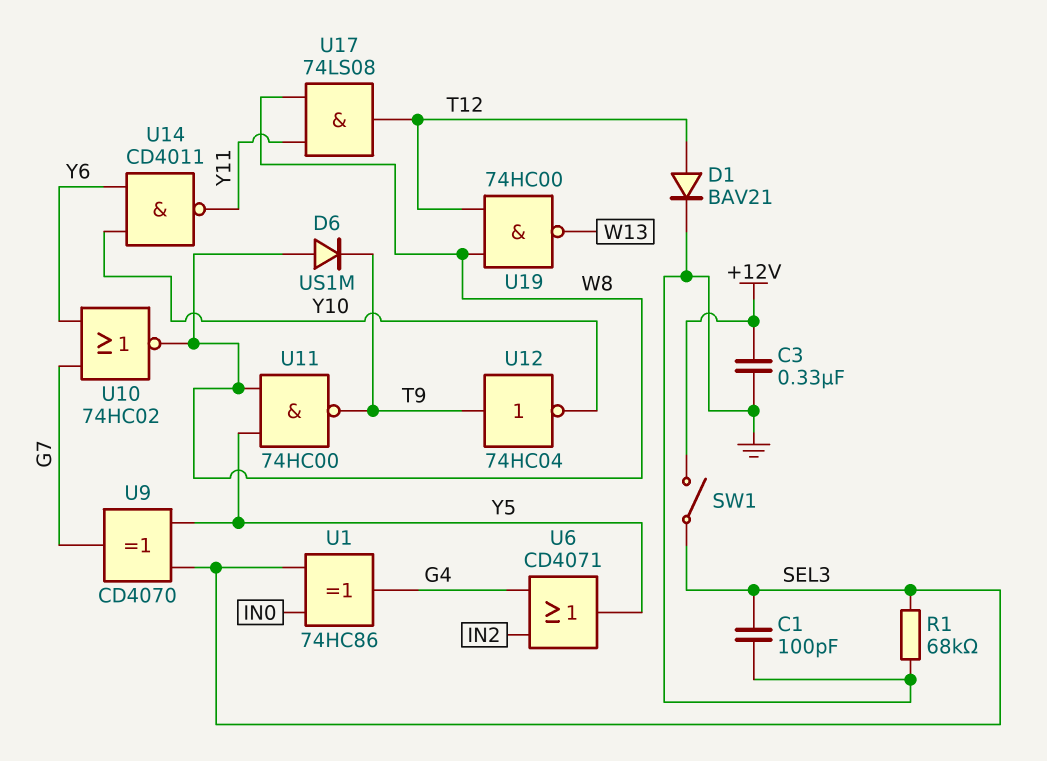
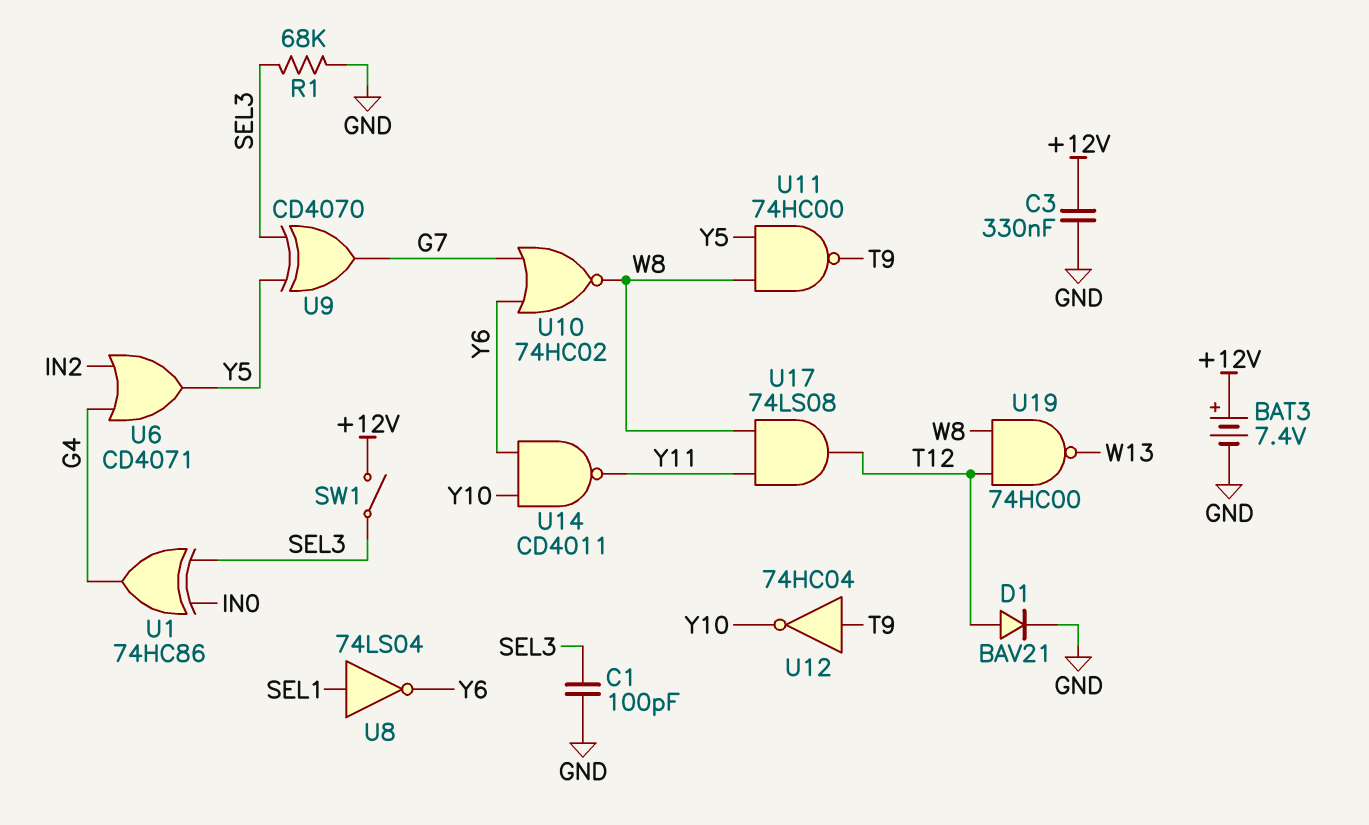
BAT3: none -> 7.4V (plus +12V, minus GND)
D6: diode US1M (A W8, K T9) -> none
U8: none -> NOT 74LS04 (in SEL1, out Y6)

